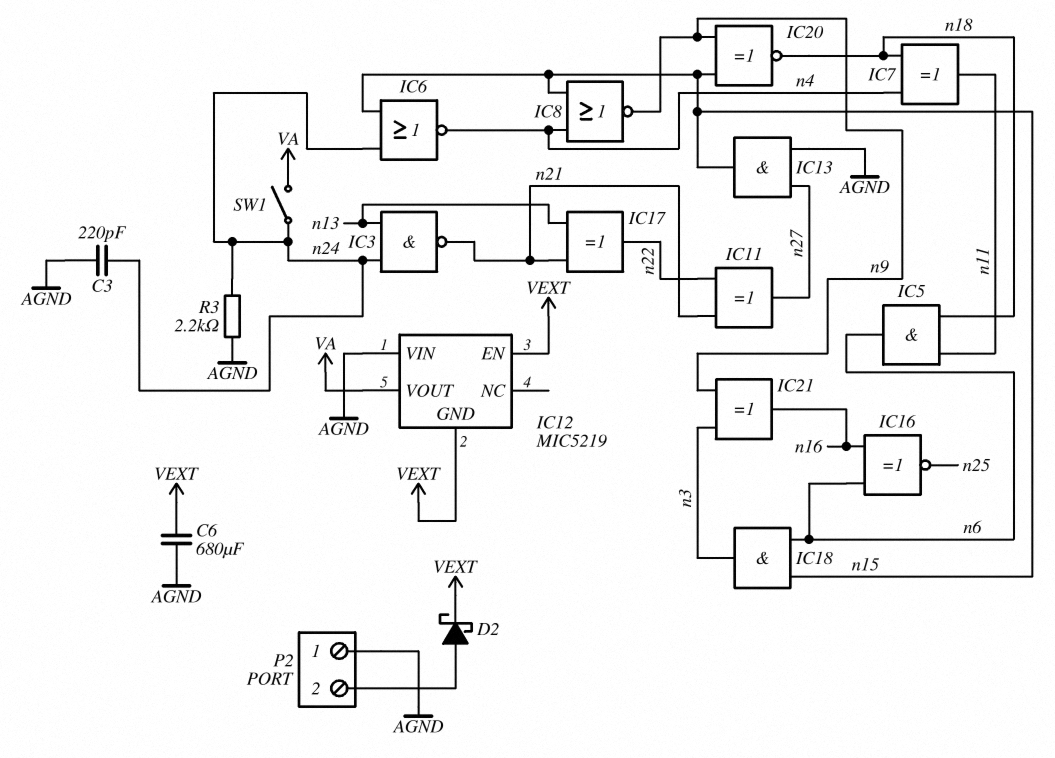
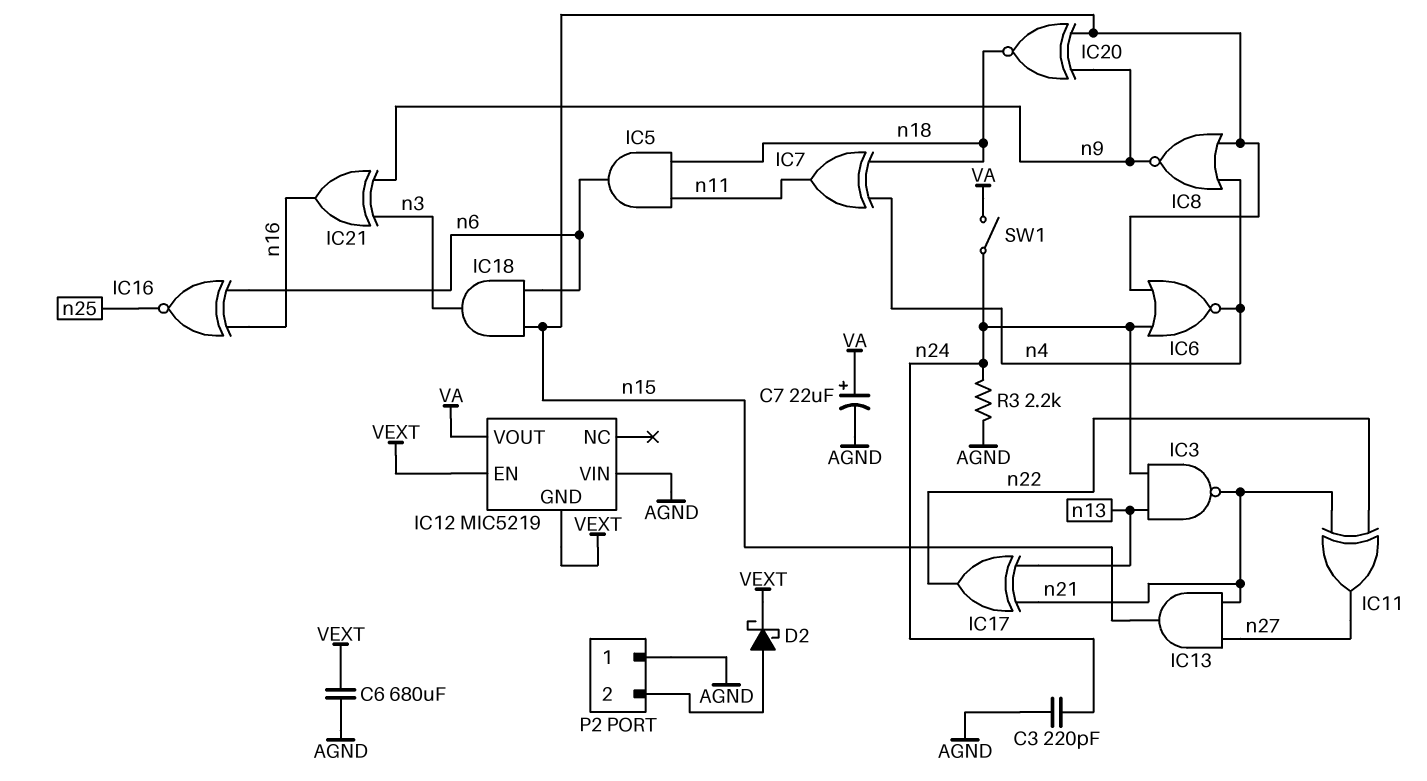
C7: none -> 22uF (plus VA, minus AGND)
IC13: AND (in AGND, in n27, out n15) -> AND (in n21, in n27, out n15)

